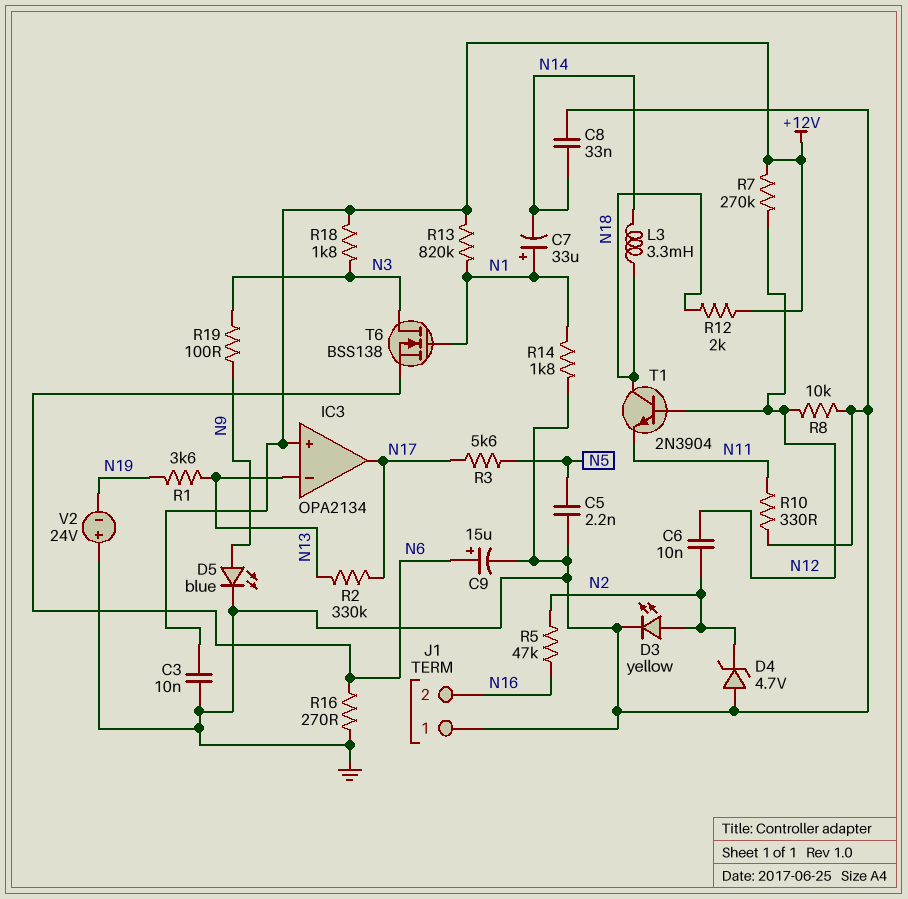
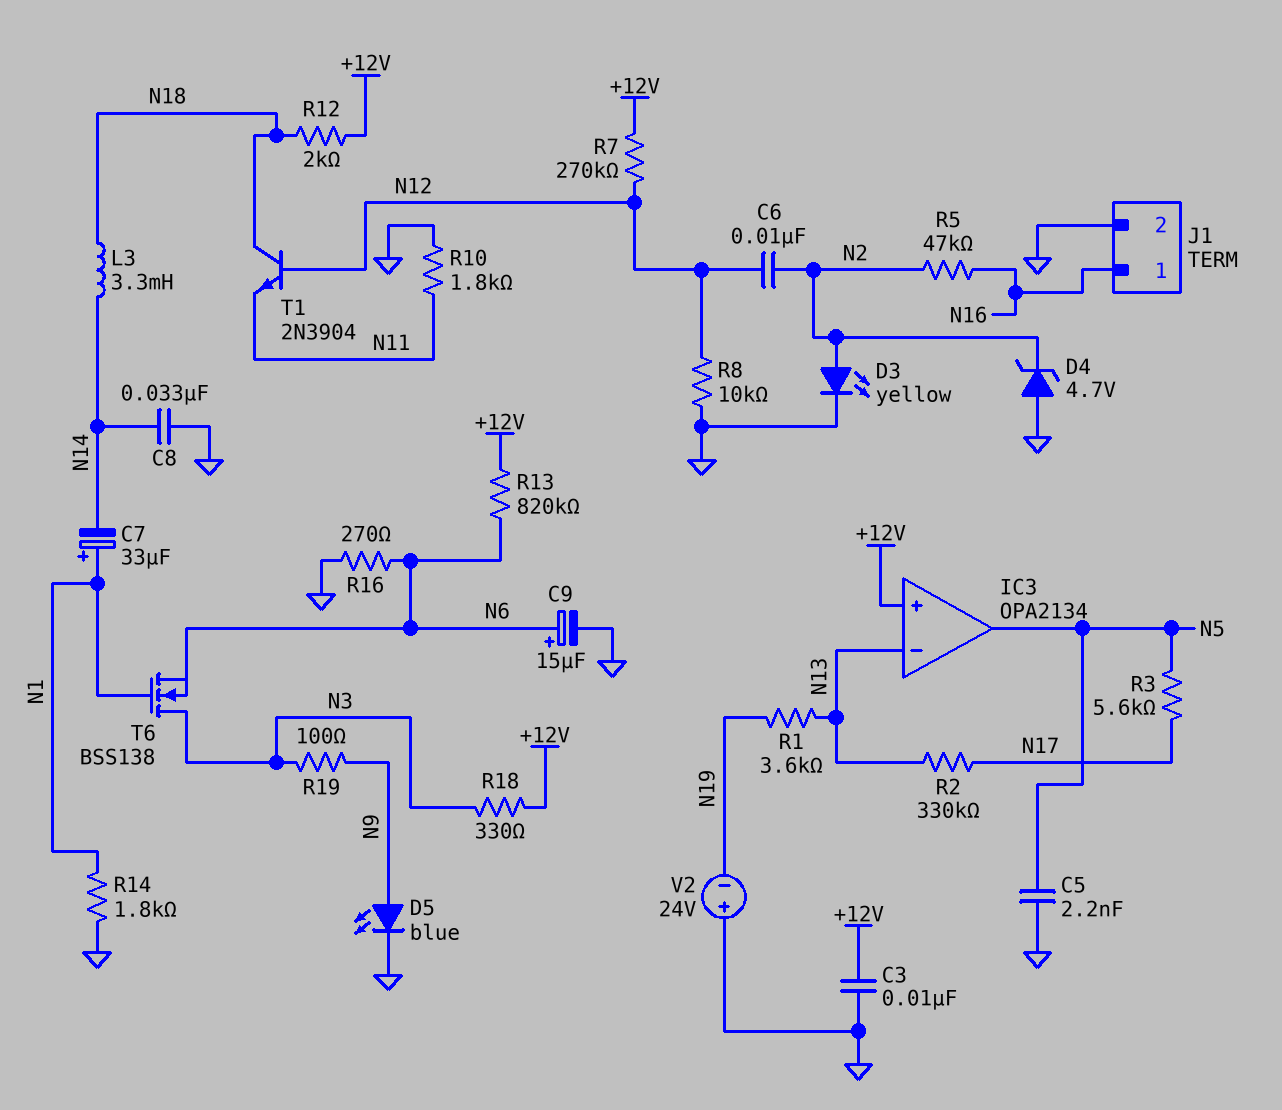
IC3 pin out: N17 -> N5
J1 pin 1: GND -> N16
J1 pin 2: N16 -> GND
R10: 330 (GND, N11) -> 1.8k (GND, N11)
R13: 820k (+12V, N1) -> 820k (+12V, N6)
R18: 1.8k (+12V, N3) -> 330 (+12V, N3)

